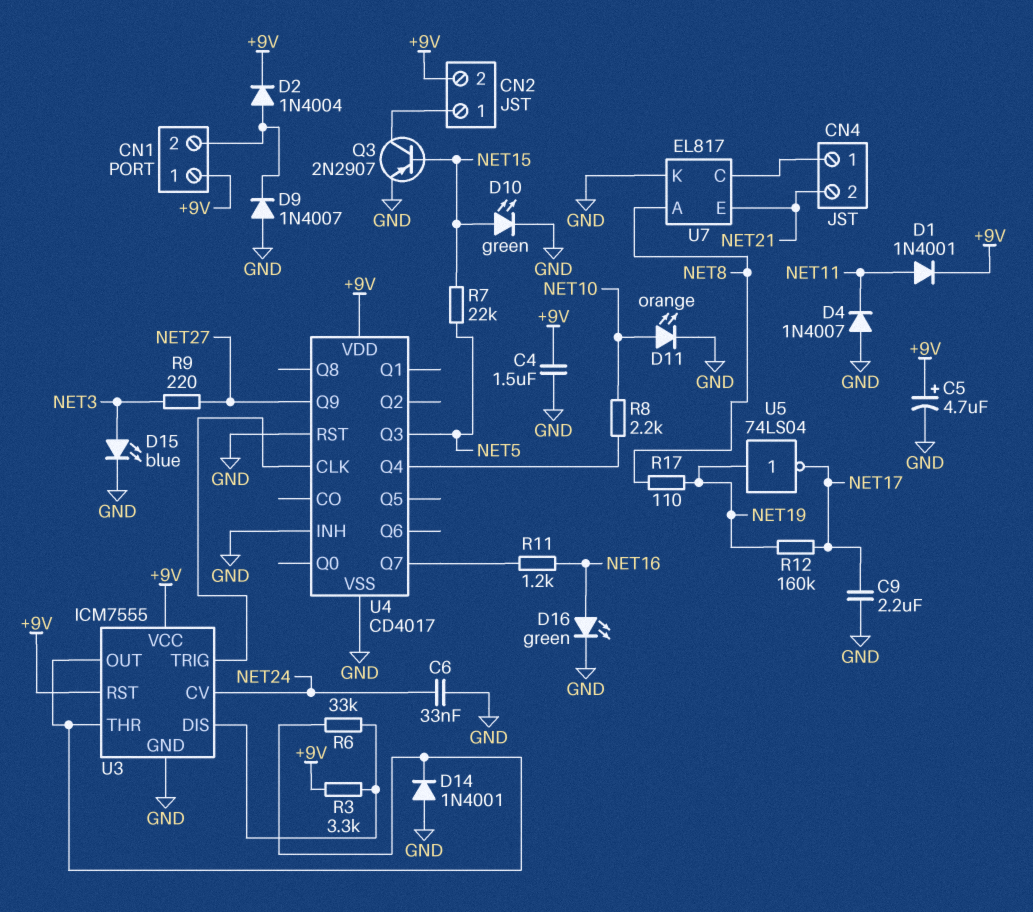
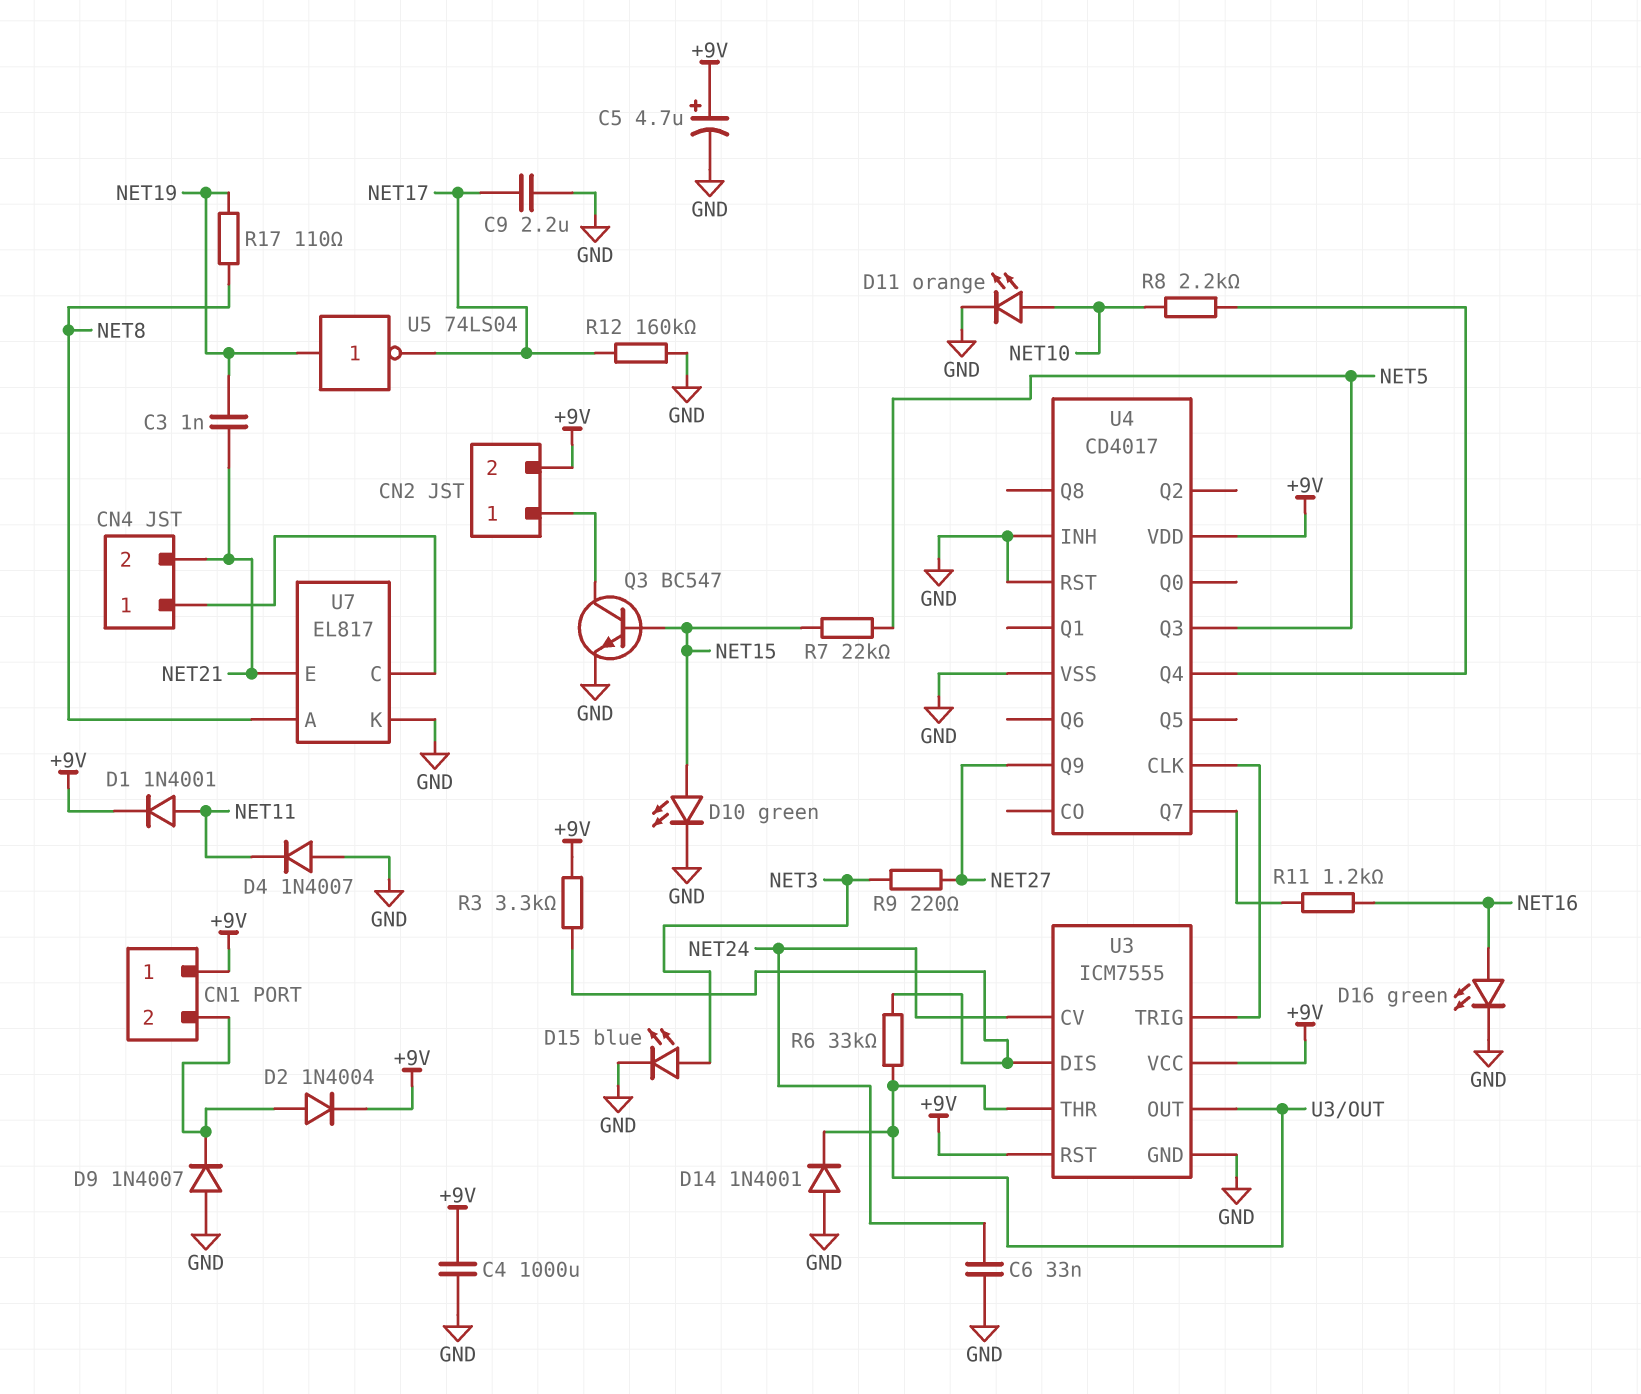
C3: none -> 1nF (NET19, NET21)
C4: 1.5uF (+9V, GND) -> 1000uF (+9V, GND)
Q3: PNP 2N2907 (B NET15, C CN2/1, E GND) -> NPN BC547 (B NET15, C CN2/1, E GND)
R12: 160k (NET17, NET19) -> 160k (GND, NET17)

